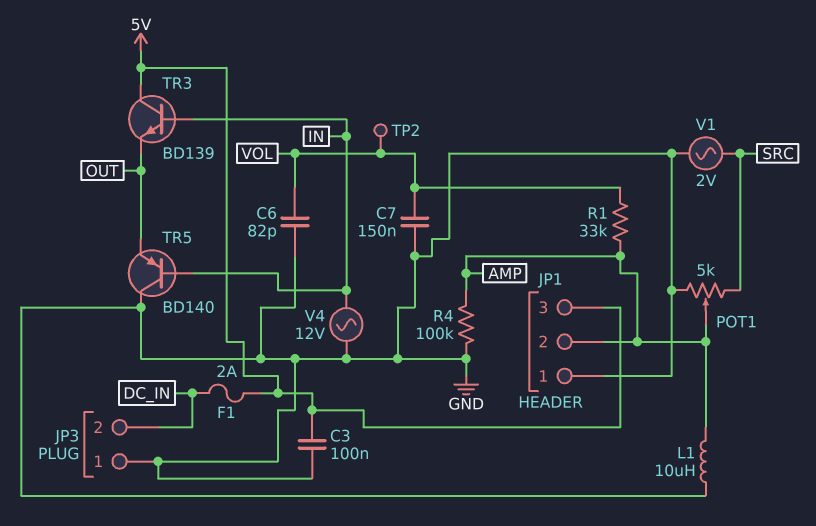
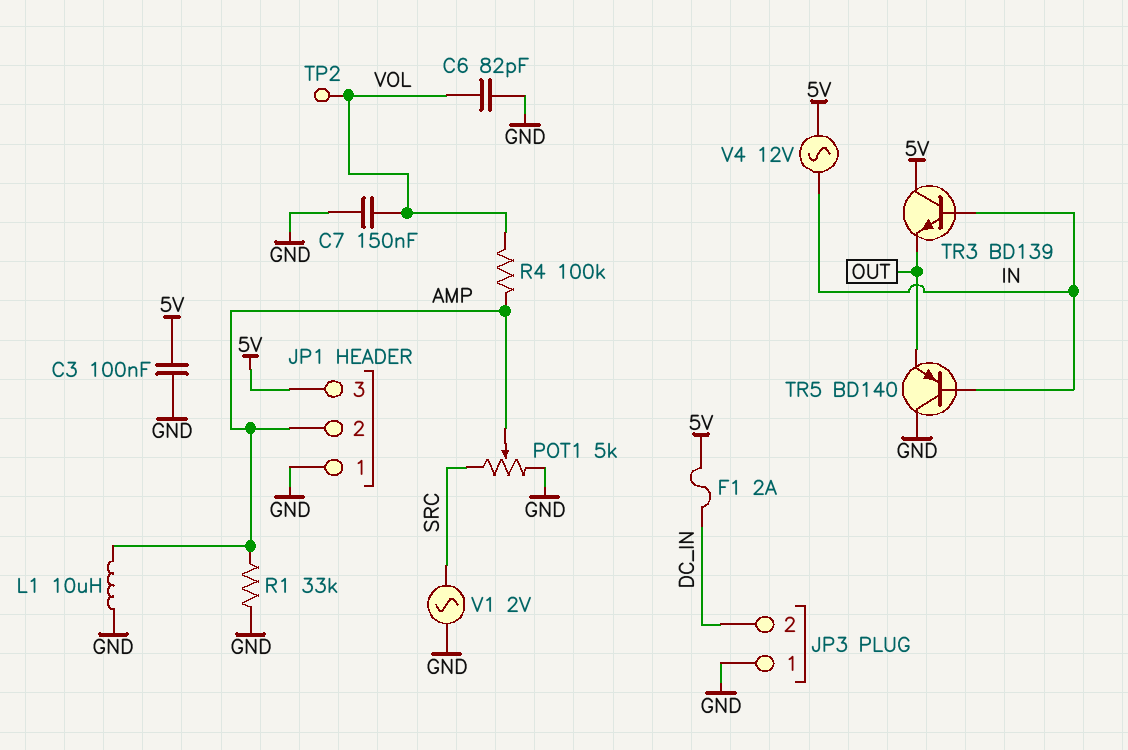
R1: 33k (AMP, VOL) -> 33k (AMP, GND)
R4: 100k (AMP, GND) -> 100k (AMP, VOL)
V4: AC 12V (GND, IN) -> AC 12V (5V, IN)

